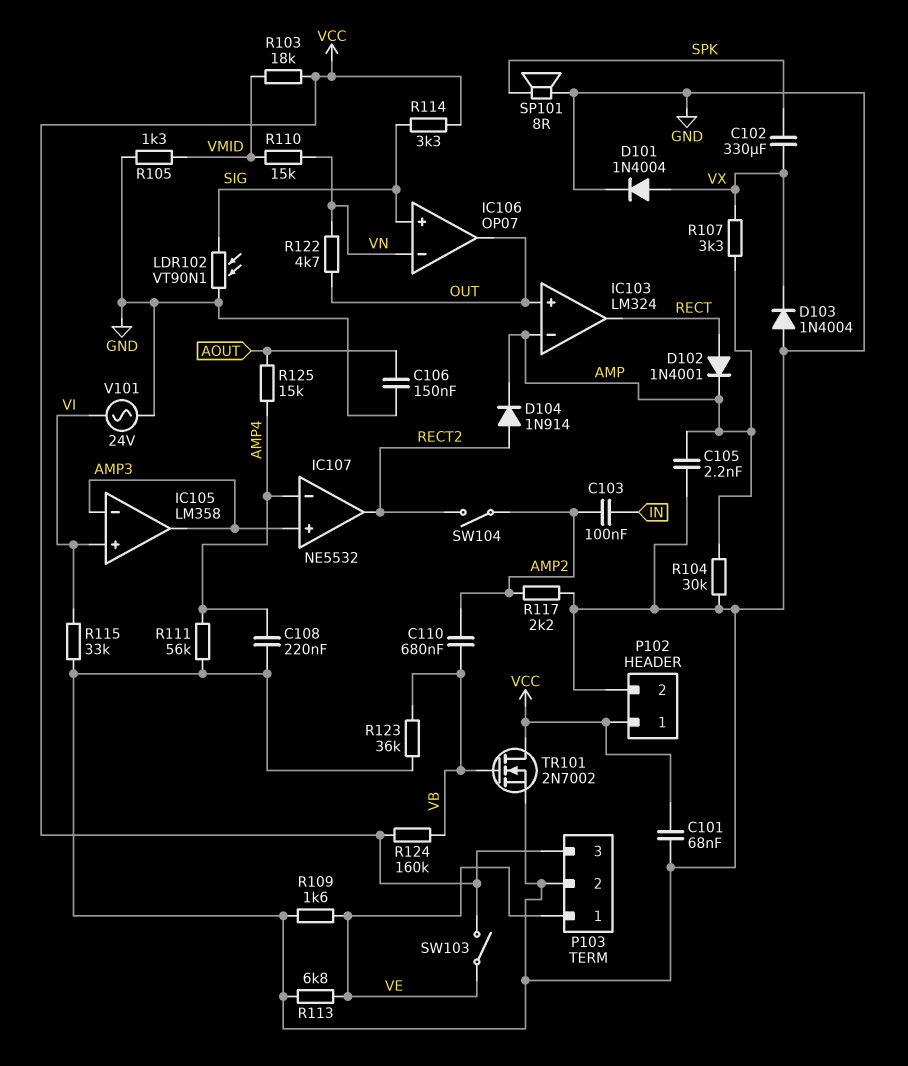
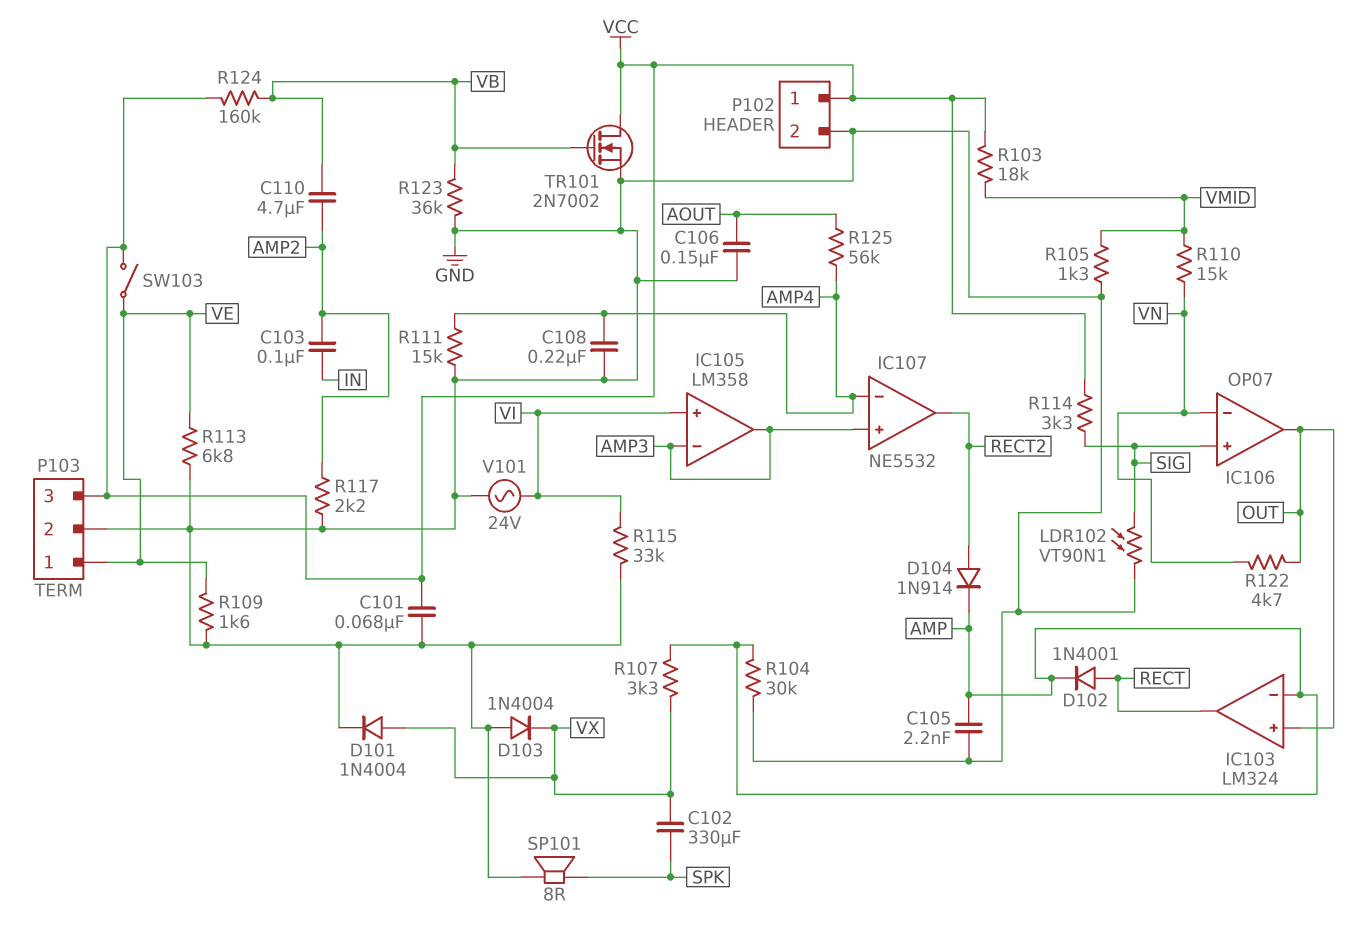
C110: 680nF (AMP2, VB) -> 4.7uF (AMP2, VB)
R111: 56k (AMP4, GND) -> 15k (AMP4, GND)
R125: 15k (AMP4, AOUT) -> 56k (AMP4, AOUT)
SW104: switch (AMP2, RECT2) -> none

